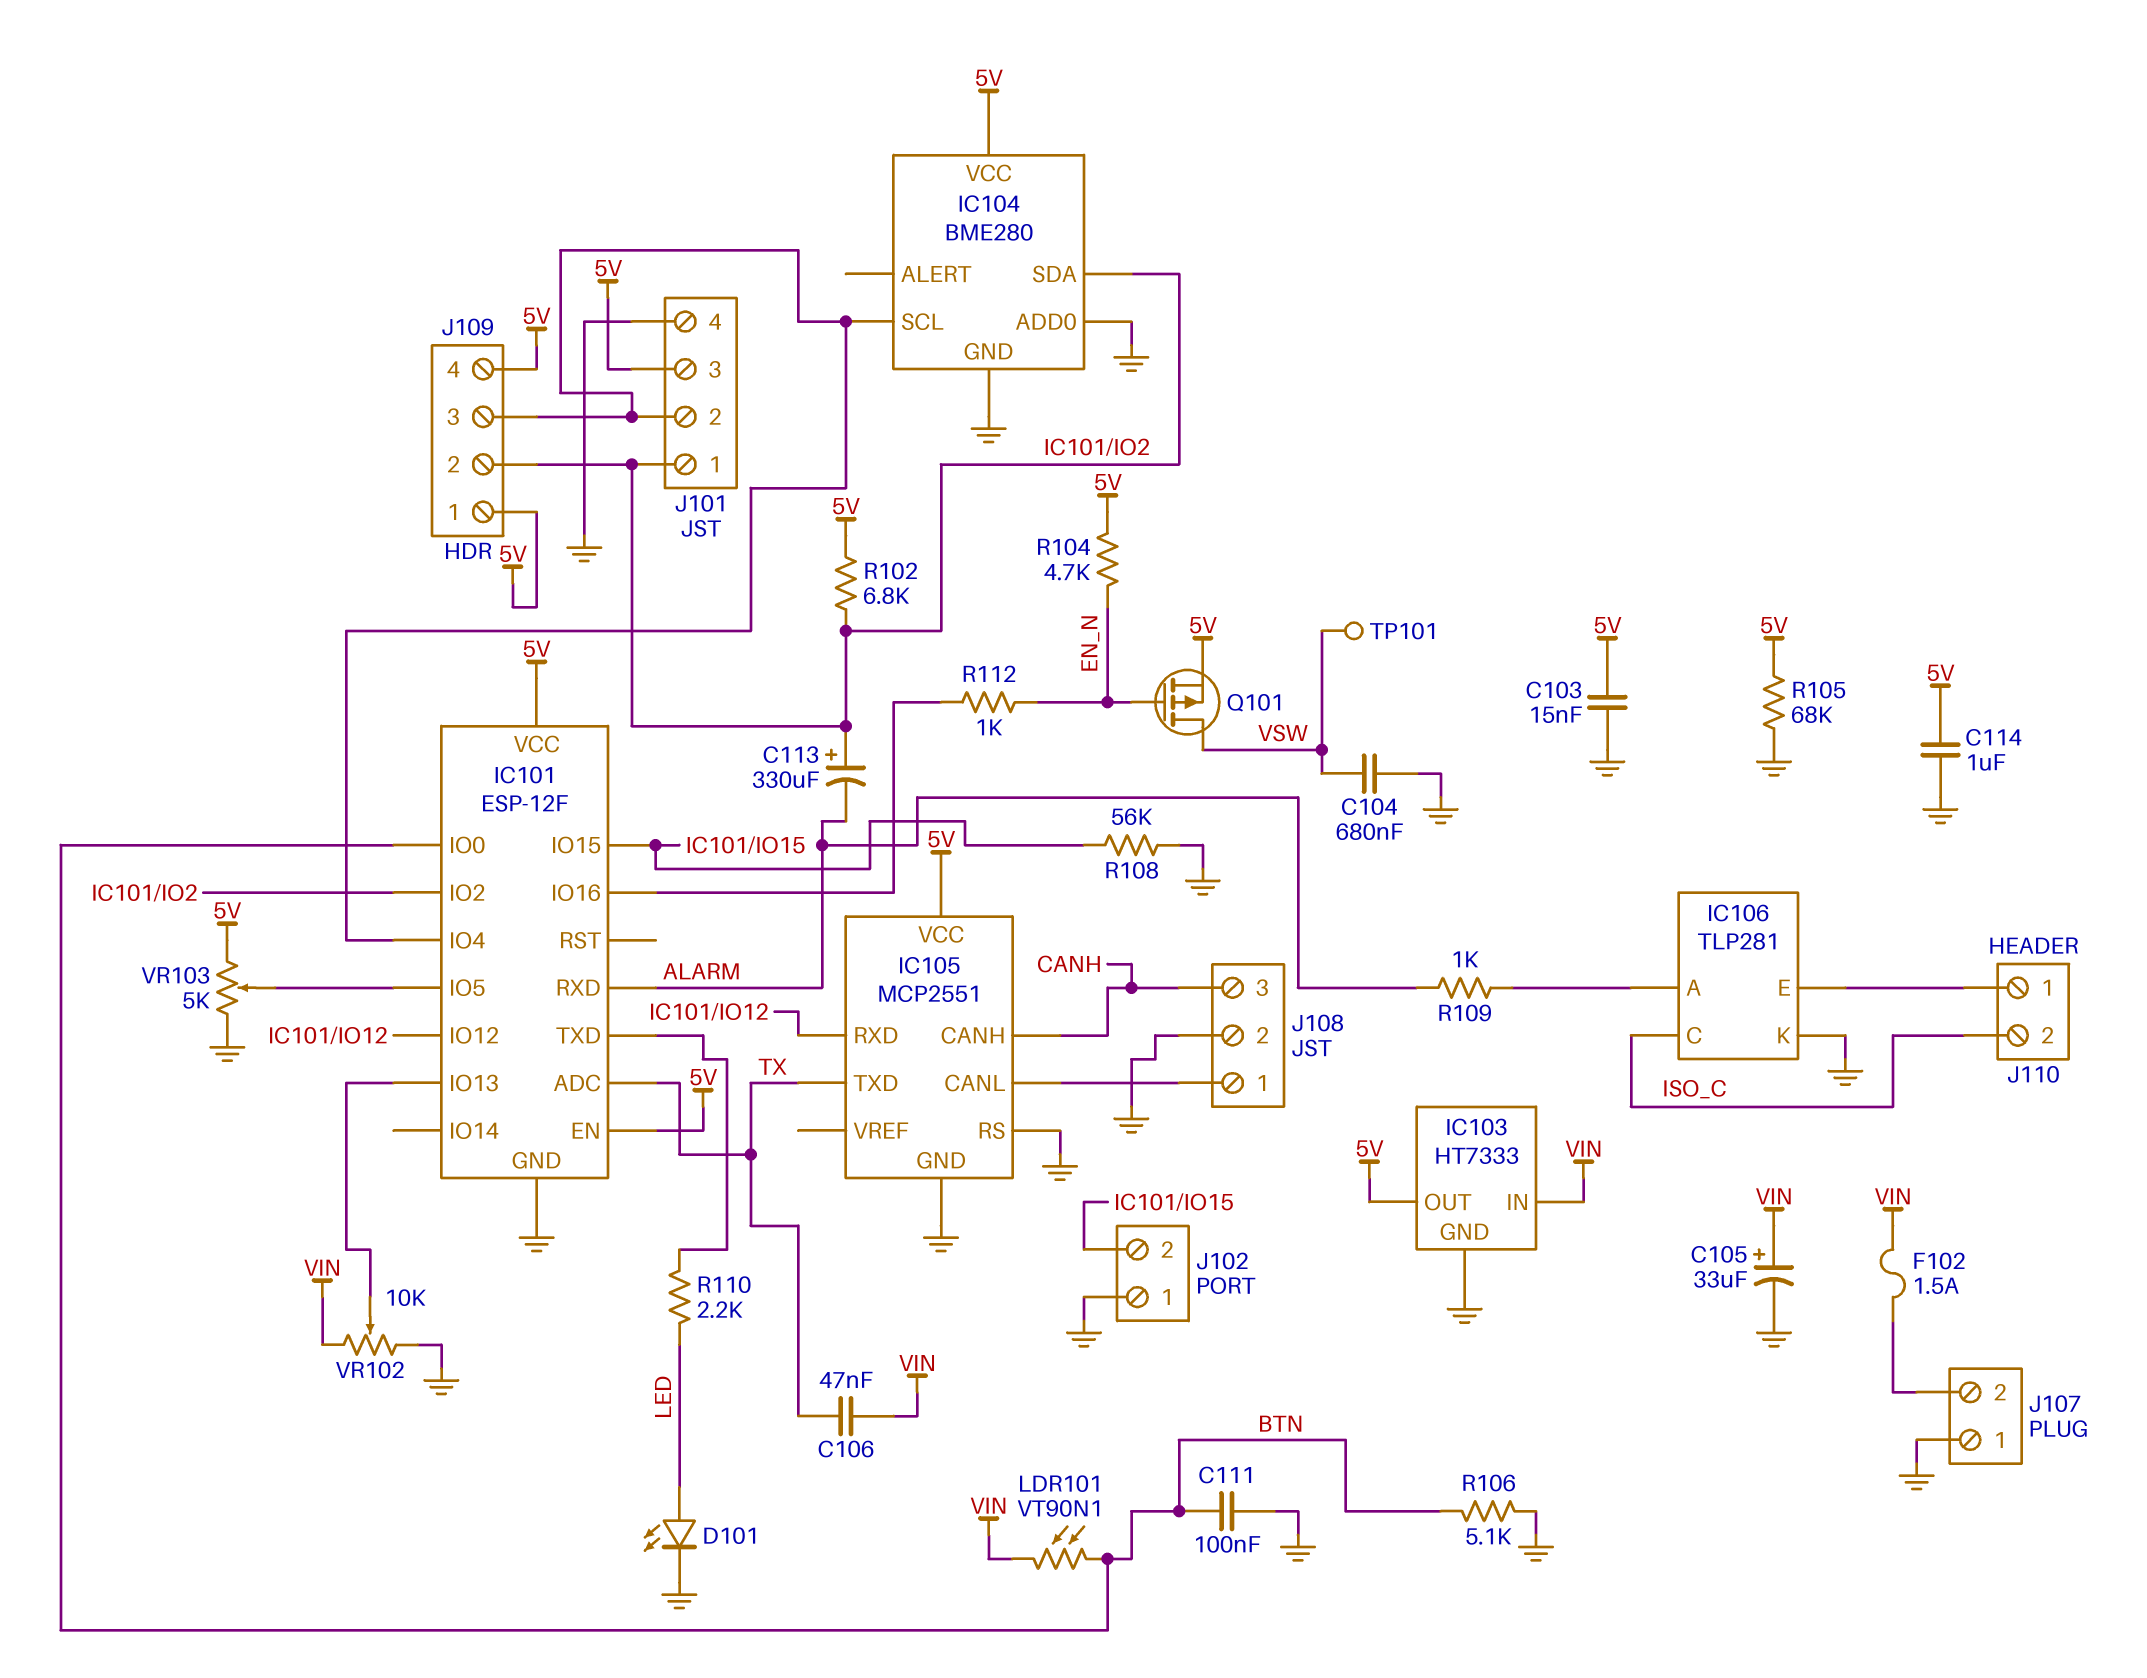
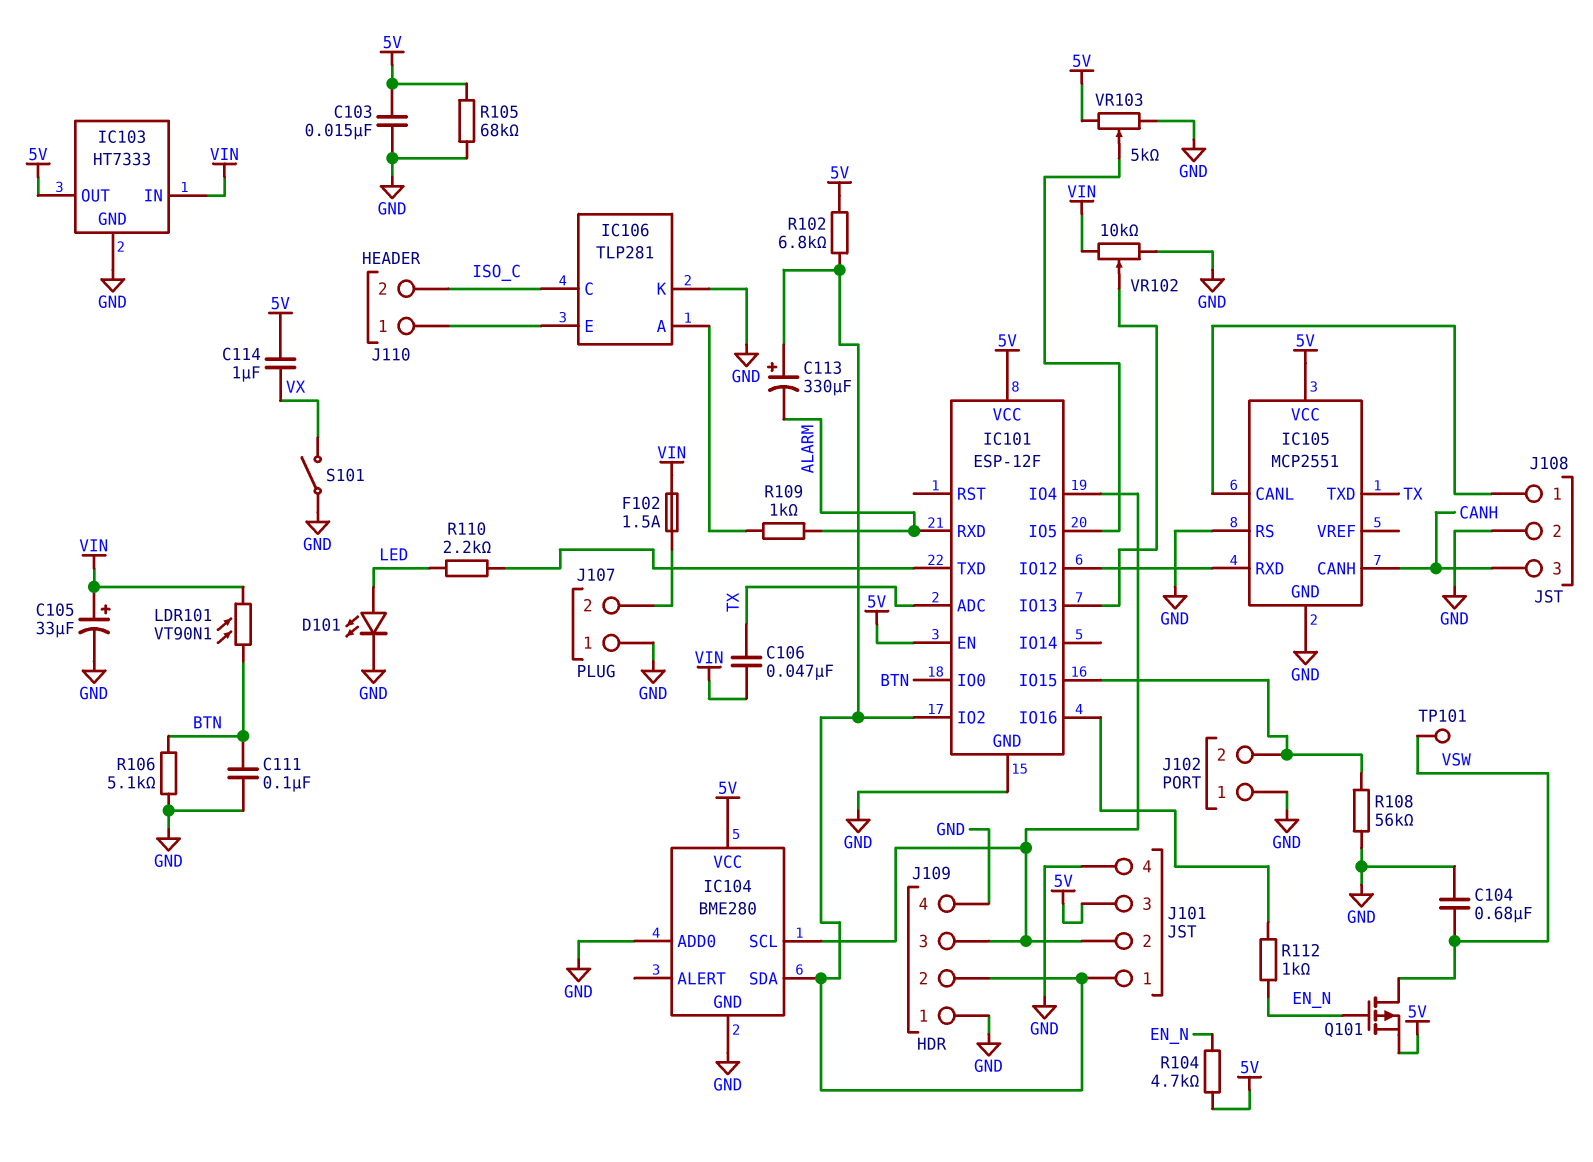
C114: 1uF (5V, GND) -> 1uF (5V, VX)
J109 pin 1: 5V -> GND
J109 pin 4: 5V -> GND
S101: none -> switch (GND, VX)

